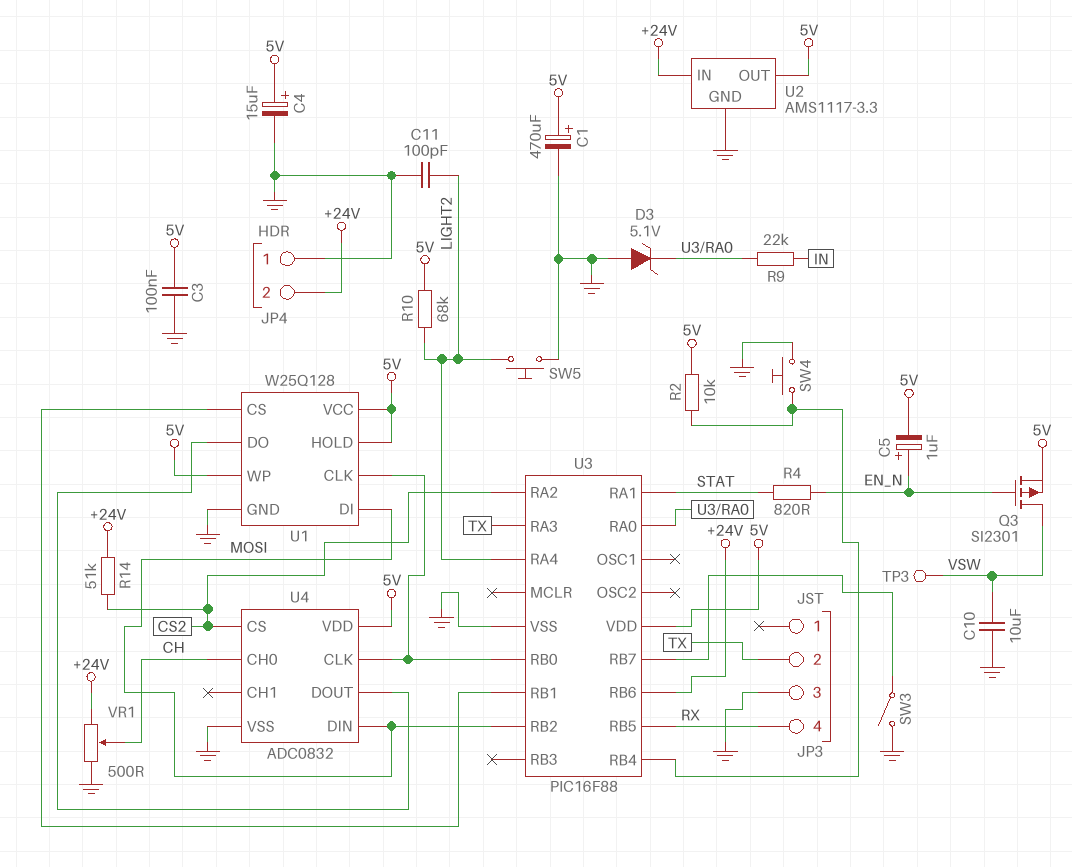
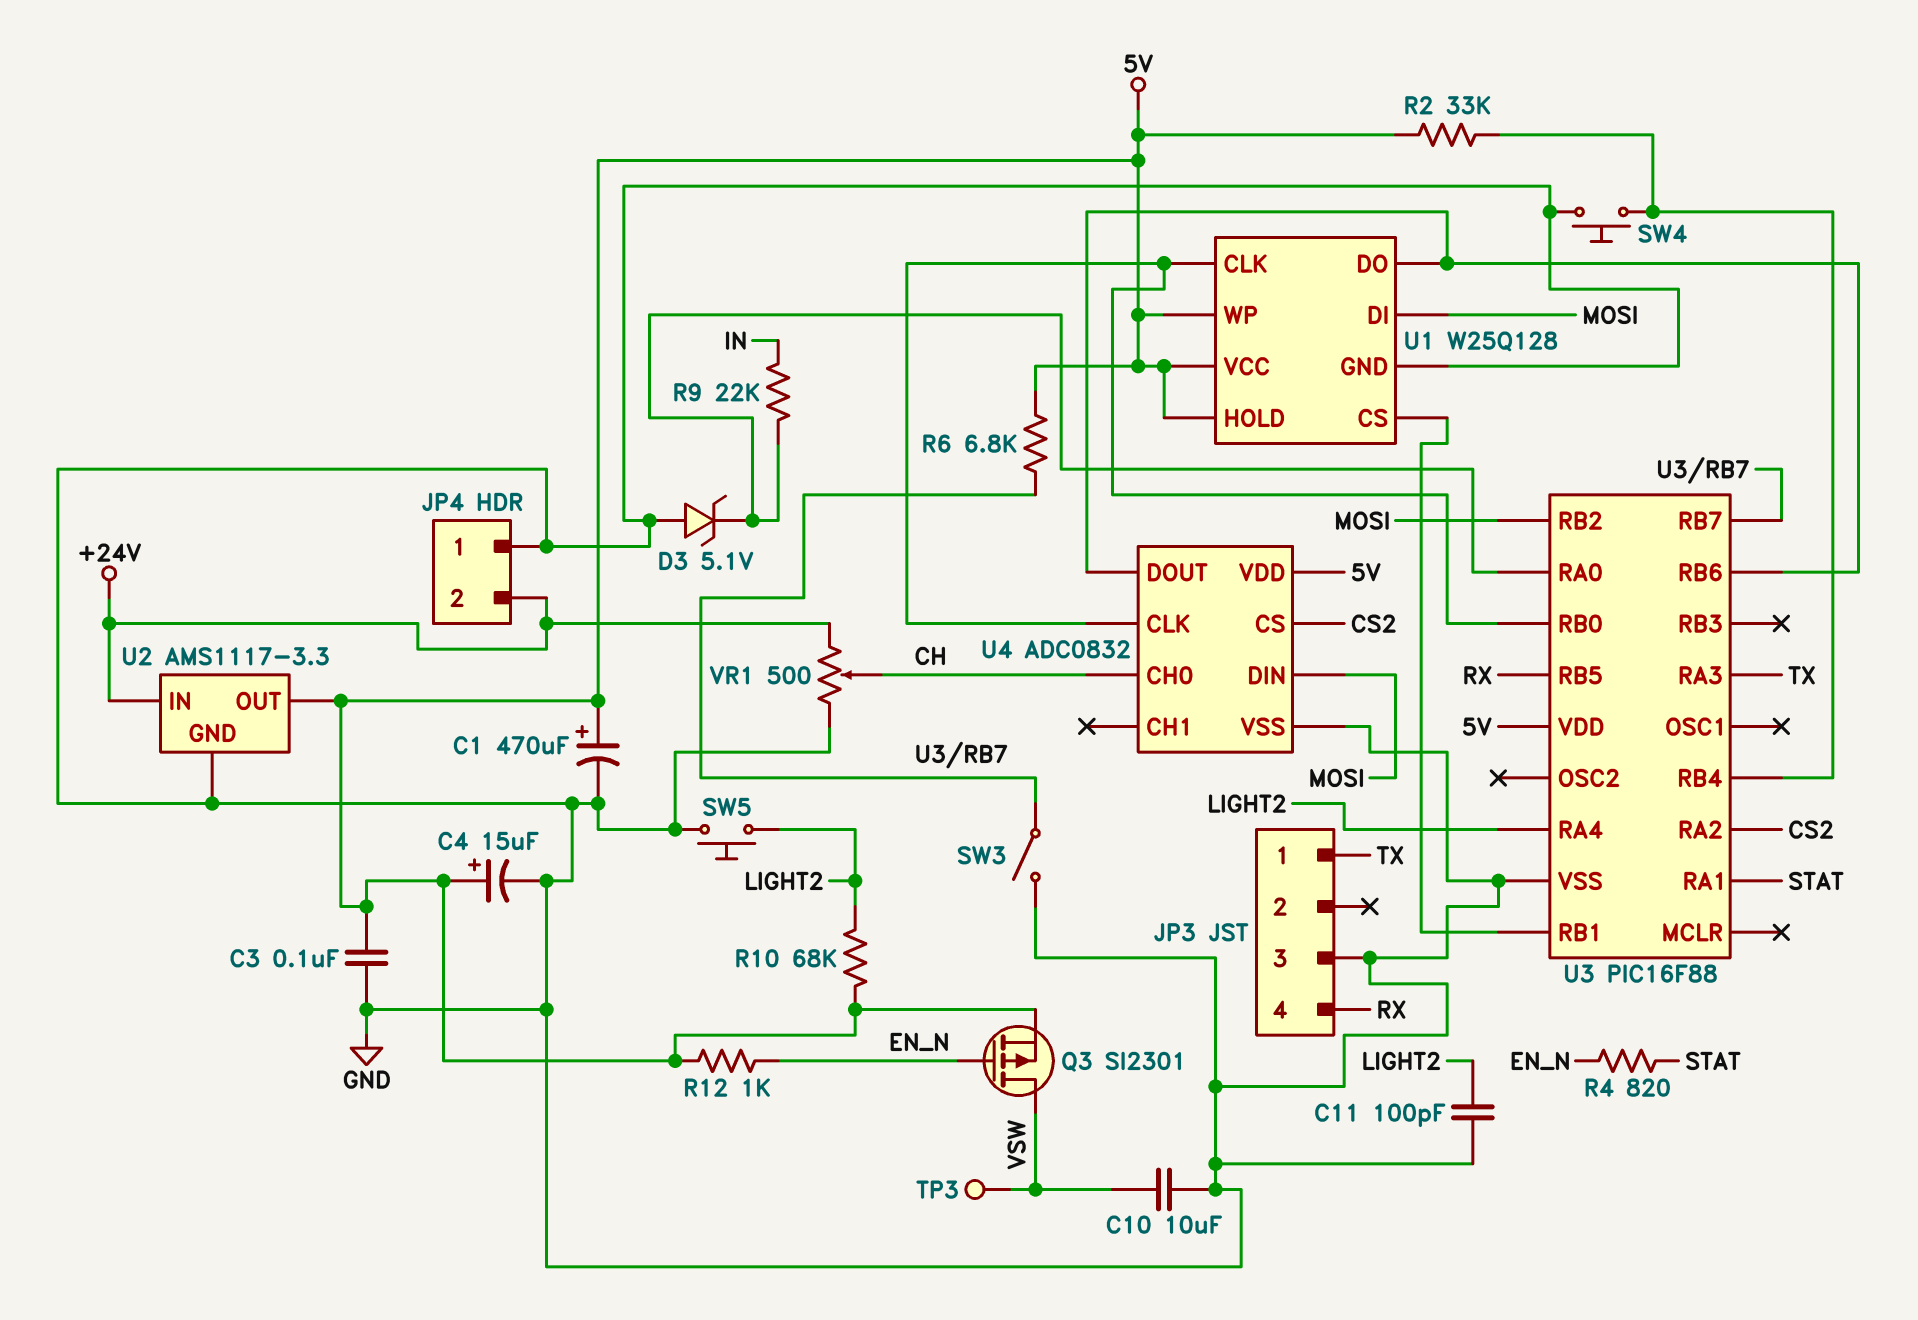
C5: 1uF (plus EN_N, minus 5V) -> none
JP3 pin 1: none -> TX
JP3 pin 2: TX -> none
R2: 10k (5V, U3/RB4) -> 33k (5V, U3/RB4)
R6: none -> 6.8k (5V, U3/RB7)
R12: none -> 1k (5V, EN_N)
R14: 51k (+24V, CS2) -> none
U3 pin RB6: +24V -> U1/DO

